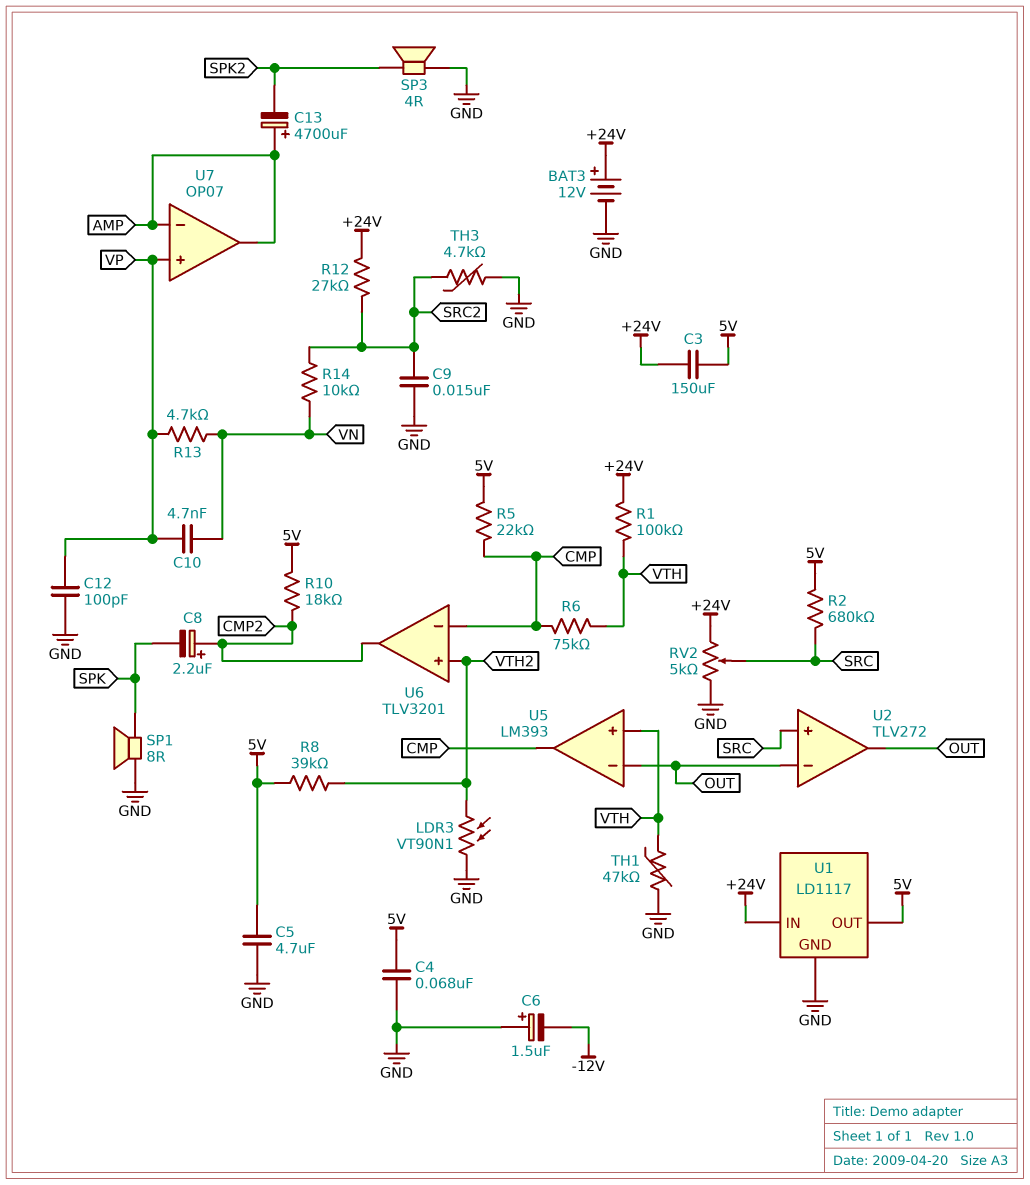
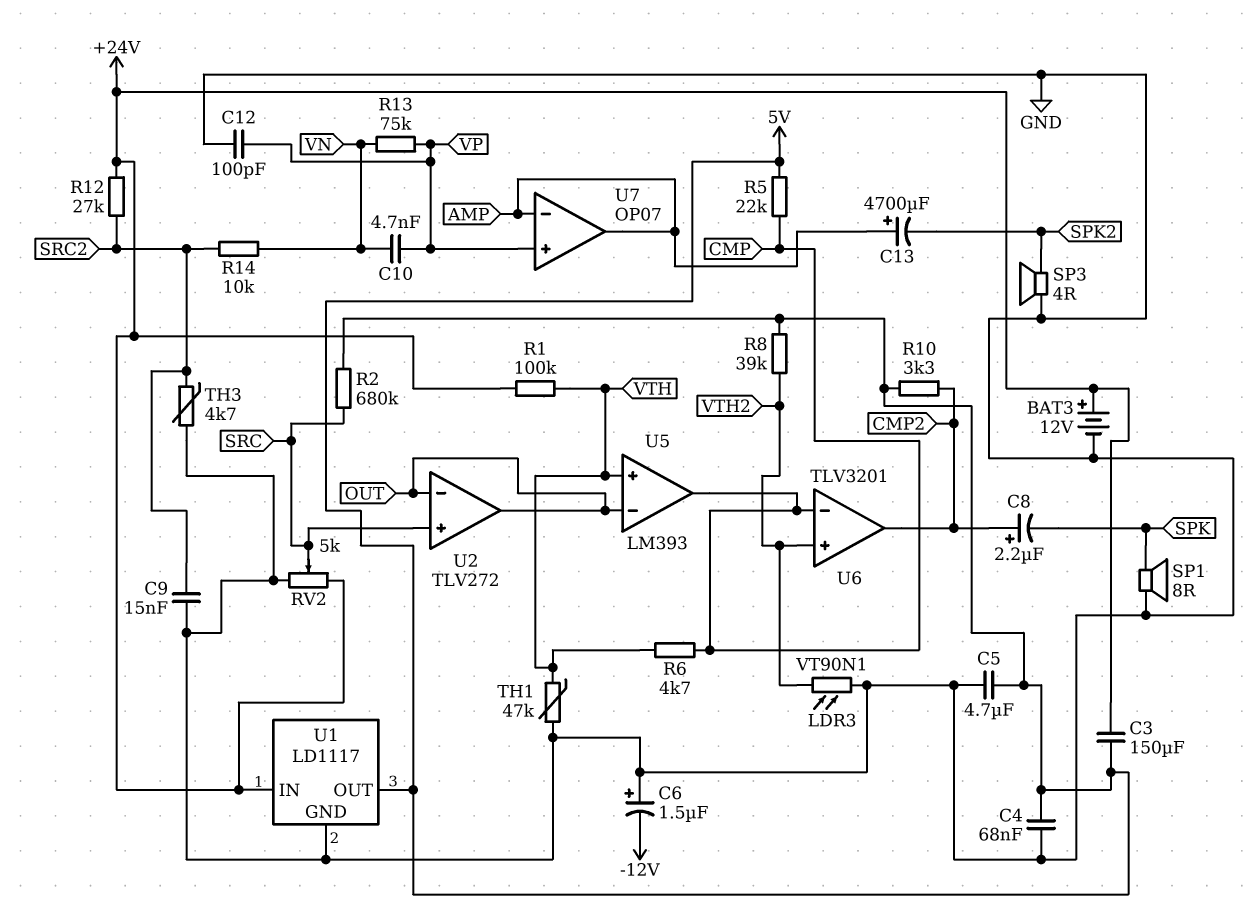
R6: 75k (CMP, VTH) -> 4.7k (CMP, VTH)
R10: 18k (5V, CMP2) -> 3.3k (5V, CMP2)
R13: 4.7k (VN, VP) -> 75k (VN, VP)

